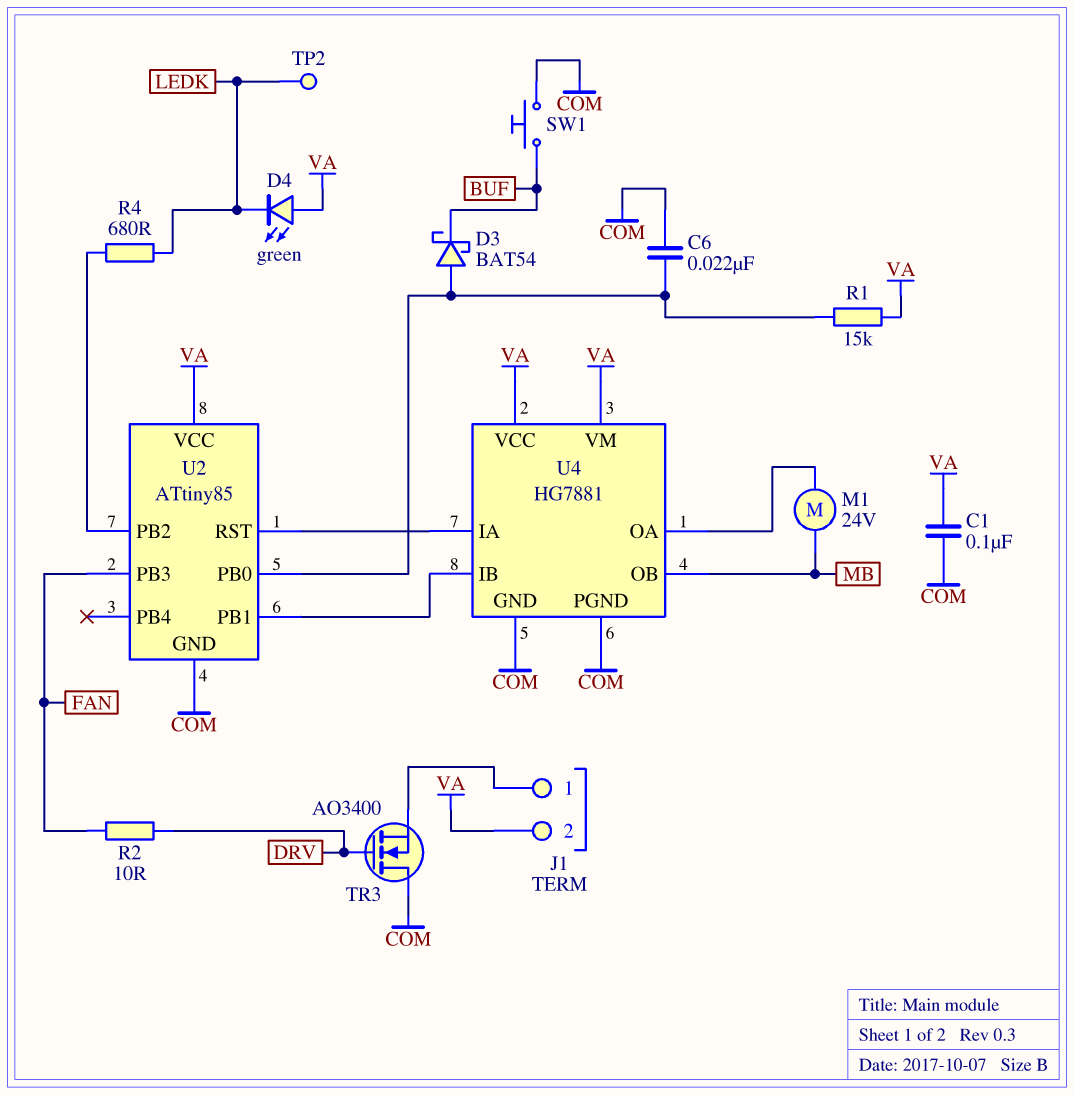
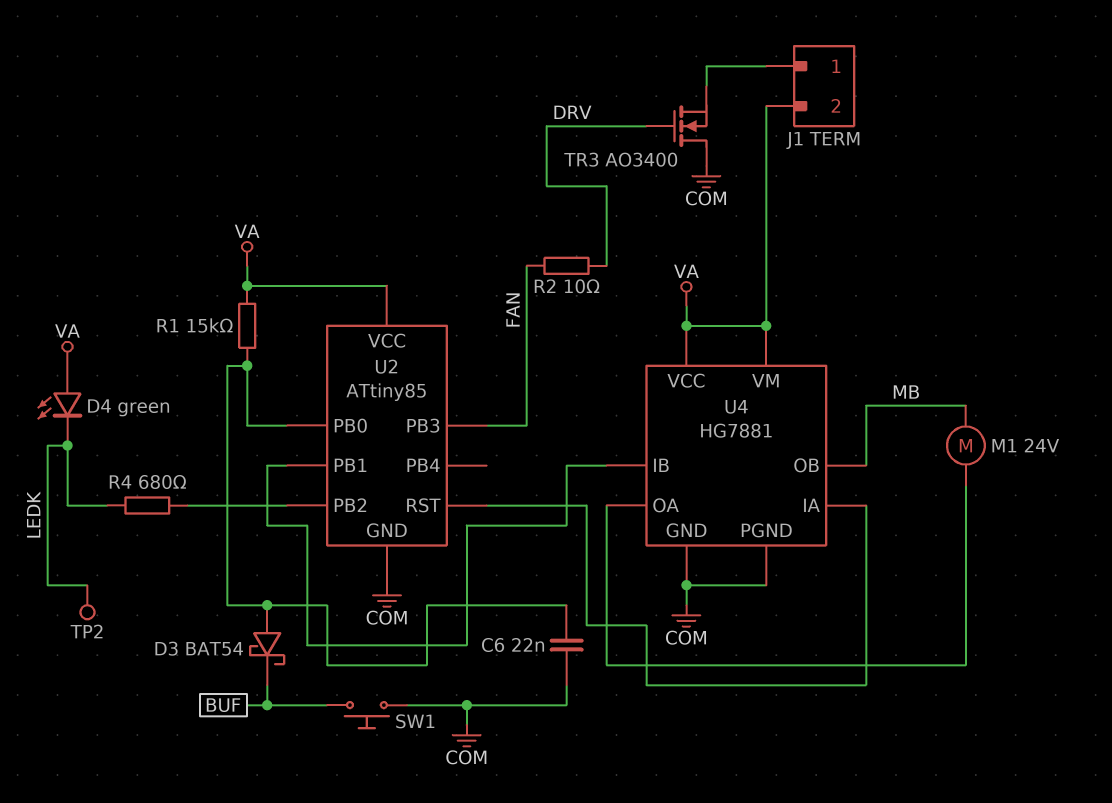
C1: 100nF (COM, VA) -> none

